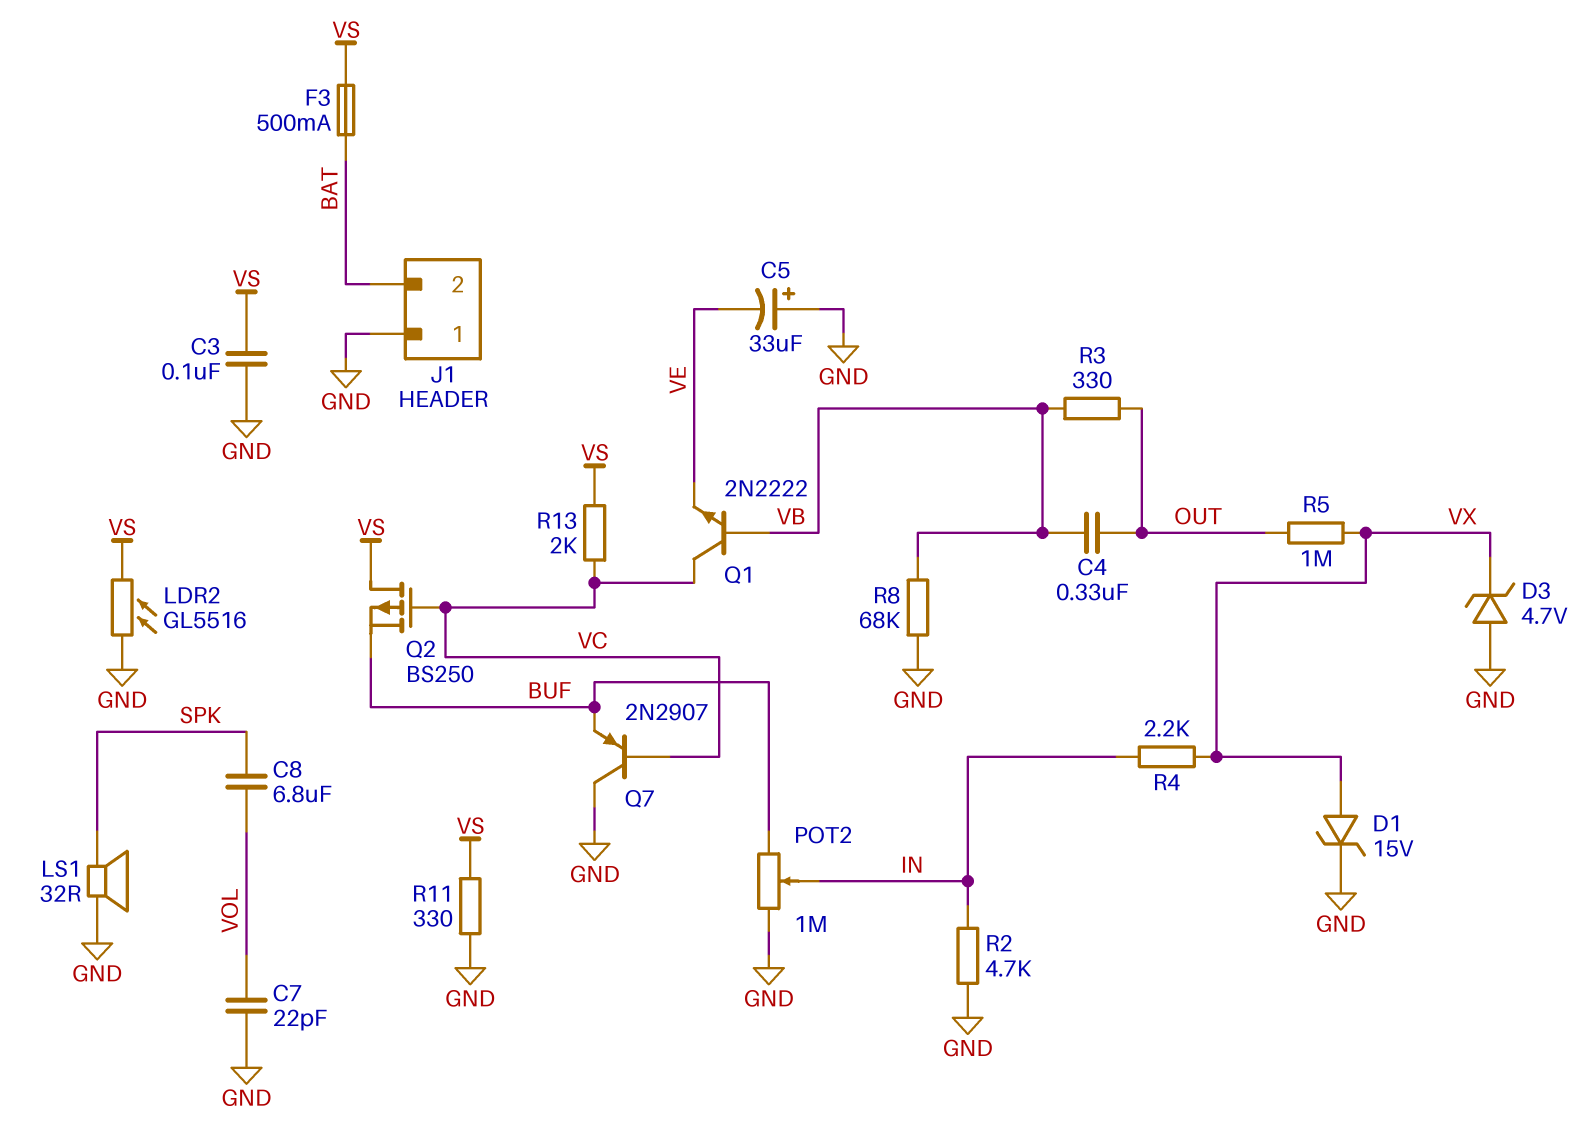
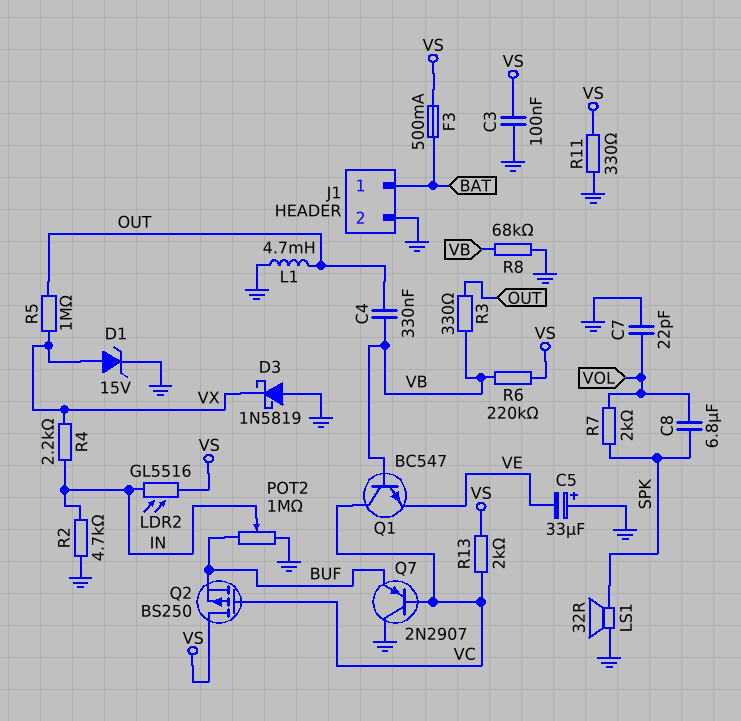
D3: zener 4.7V (A GND, K VX) -> schottky 1N5819 (A GND, K VX)
J1 pin 1: GND -> BAT
J1 pin 2: BAT -> GND
L1: none -> 4.7mH (GND, OUT)
LDR2: GL5516 (GND, VS) -> GL5516 (IN, VS)
Q1: NPN 2N2222 (B VB, C VC, E VE) -> NPN BC547 (B VB, C VC, E VE)
R6: none -> 220k (VB, VS)
R7: none -> 2k (SPK, VOL)

